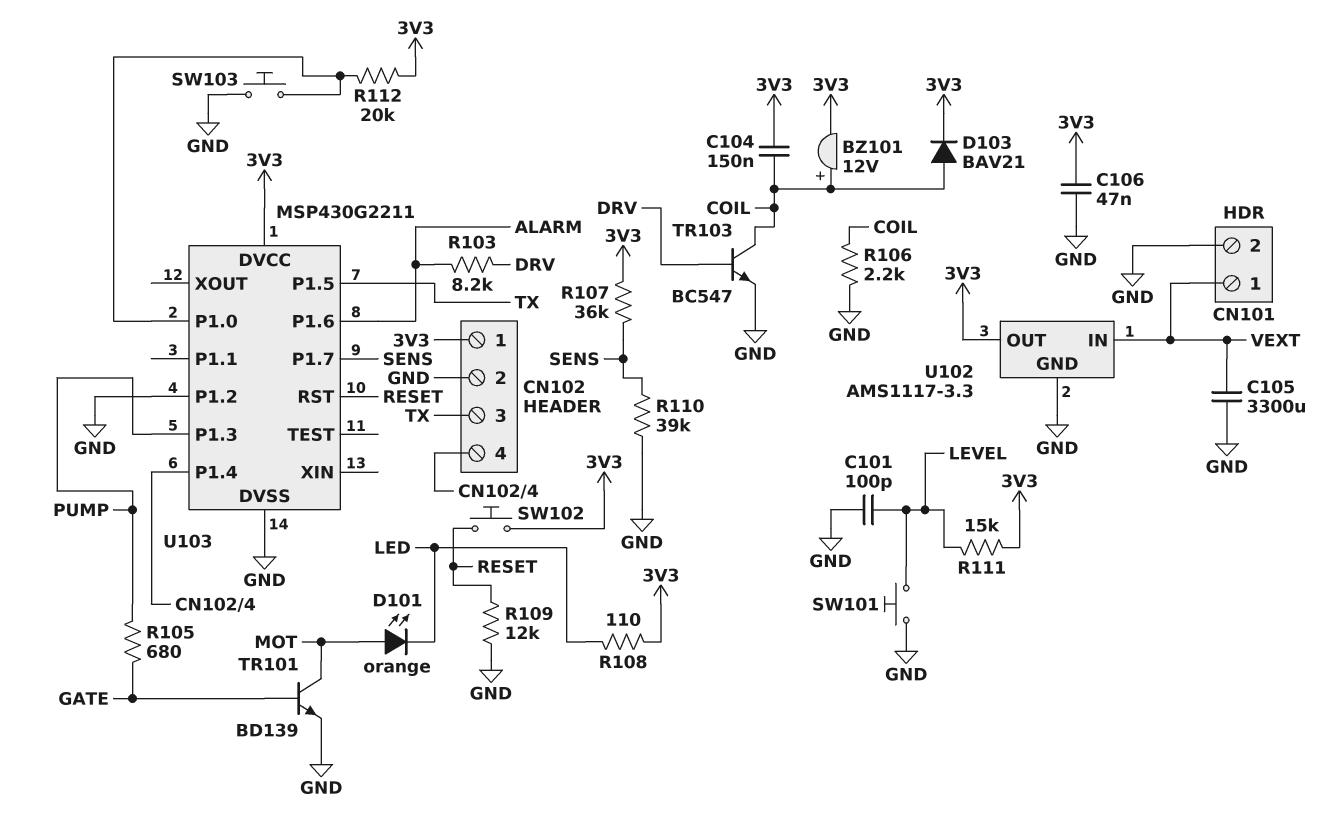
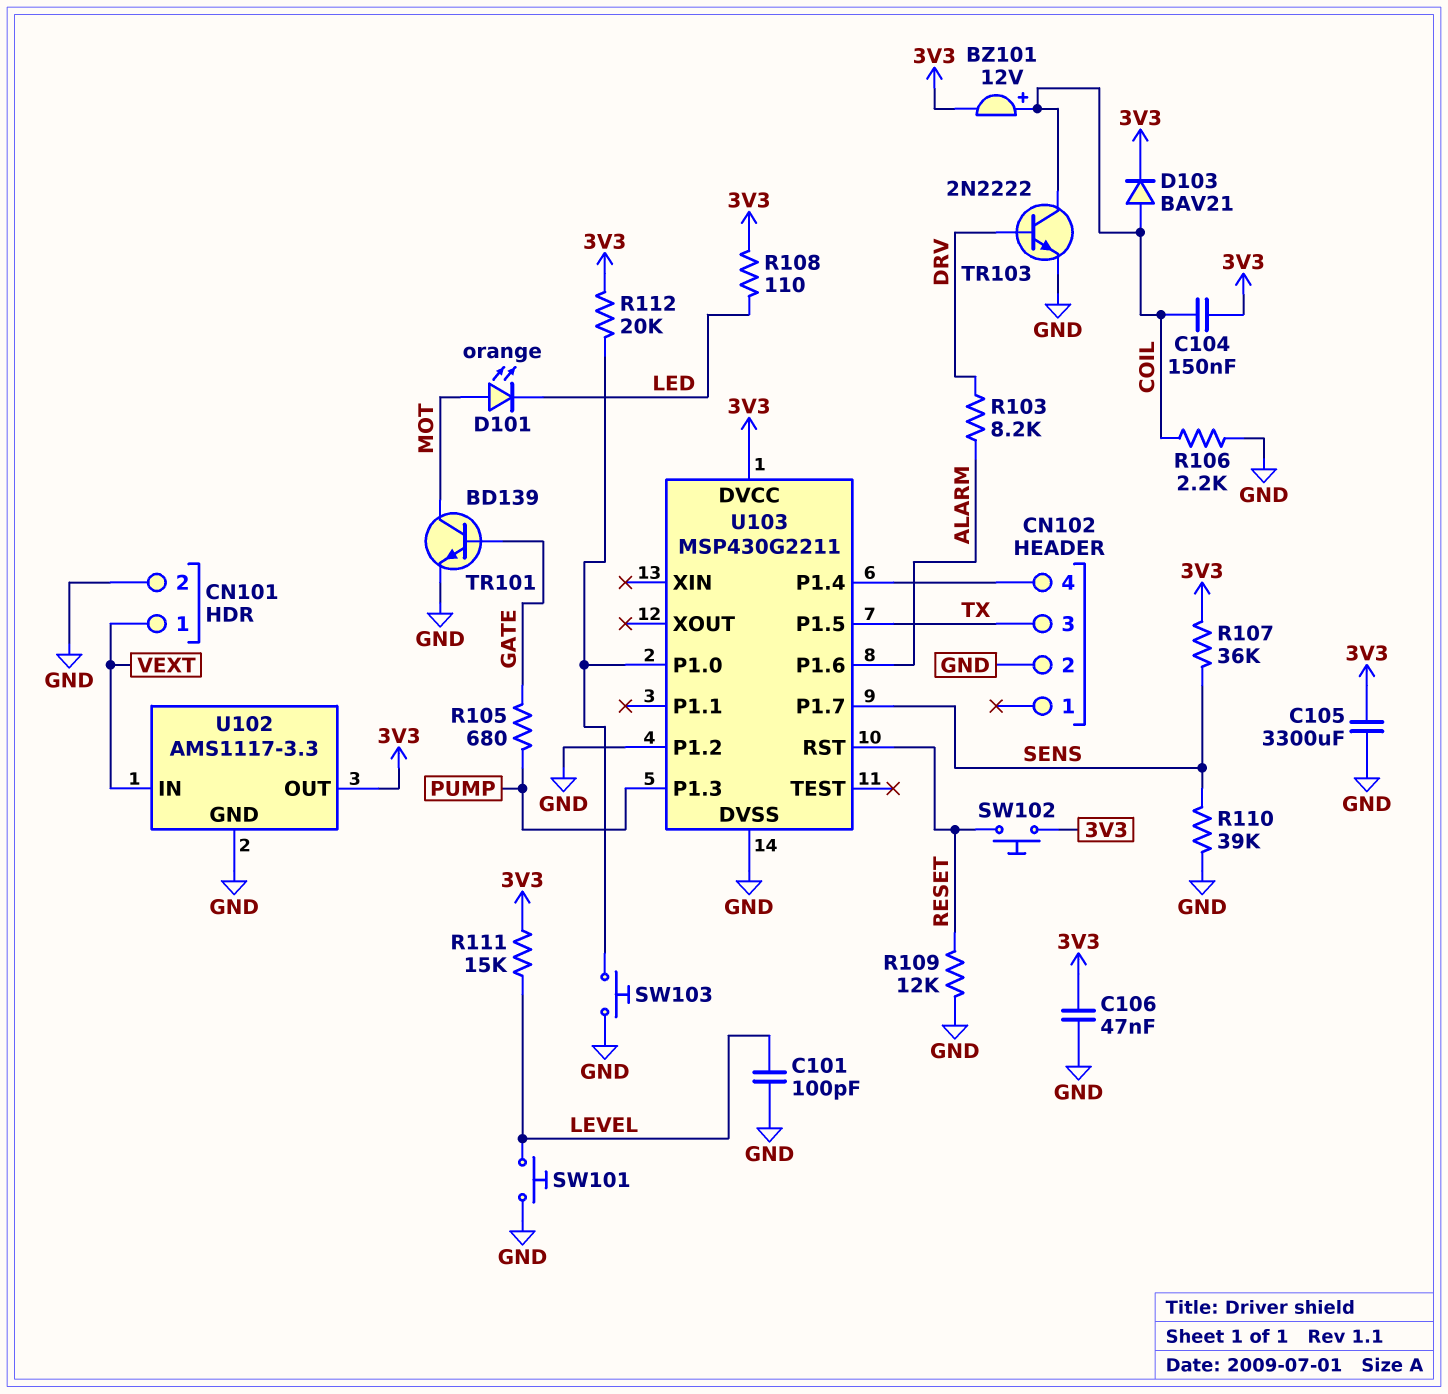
C105: 3300uF (GND, VEXT) -> 3300uF (3V3, GND)
CN102 pin 1: 3V3 -> none
TR103: NPN BC547 (B DRV, C COIL, E GND) -> NPN 2N2222 (B DRV, C COIL, E GND)

